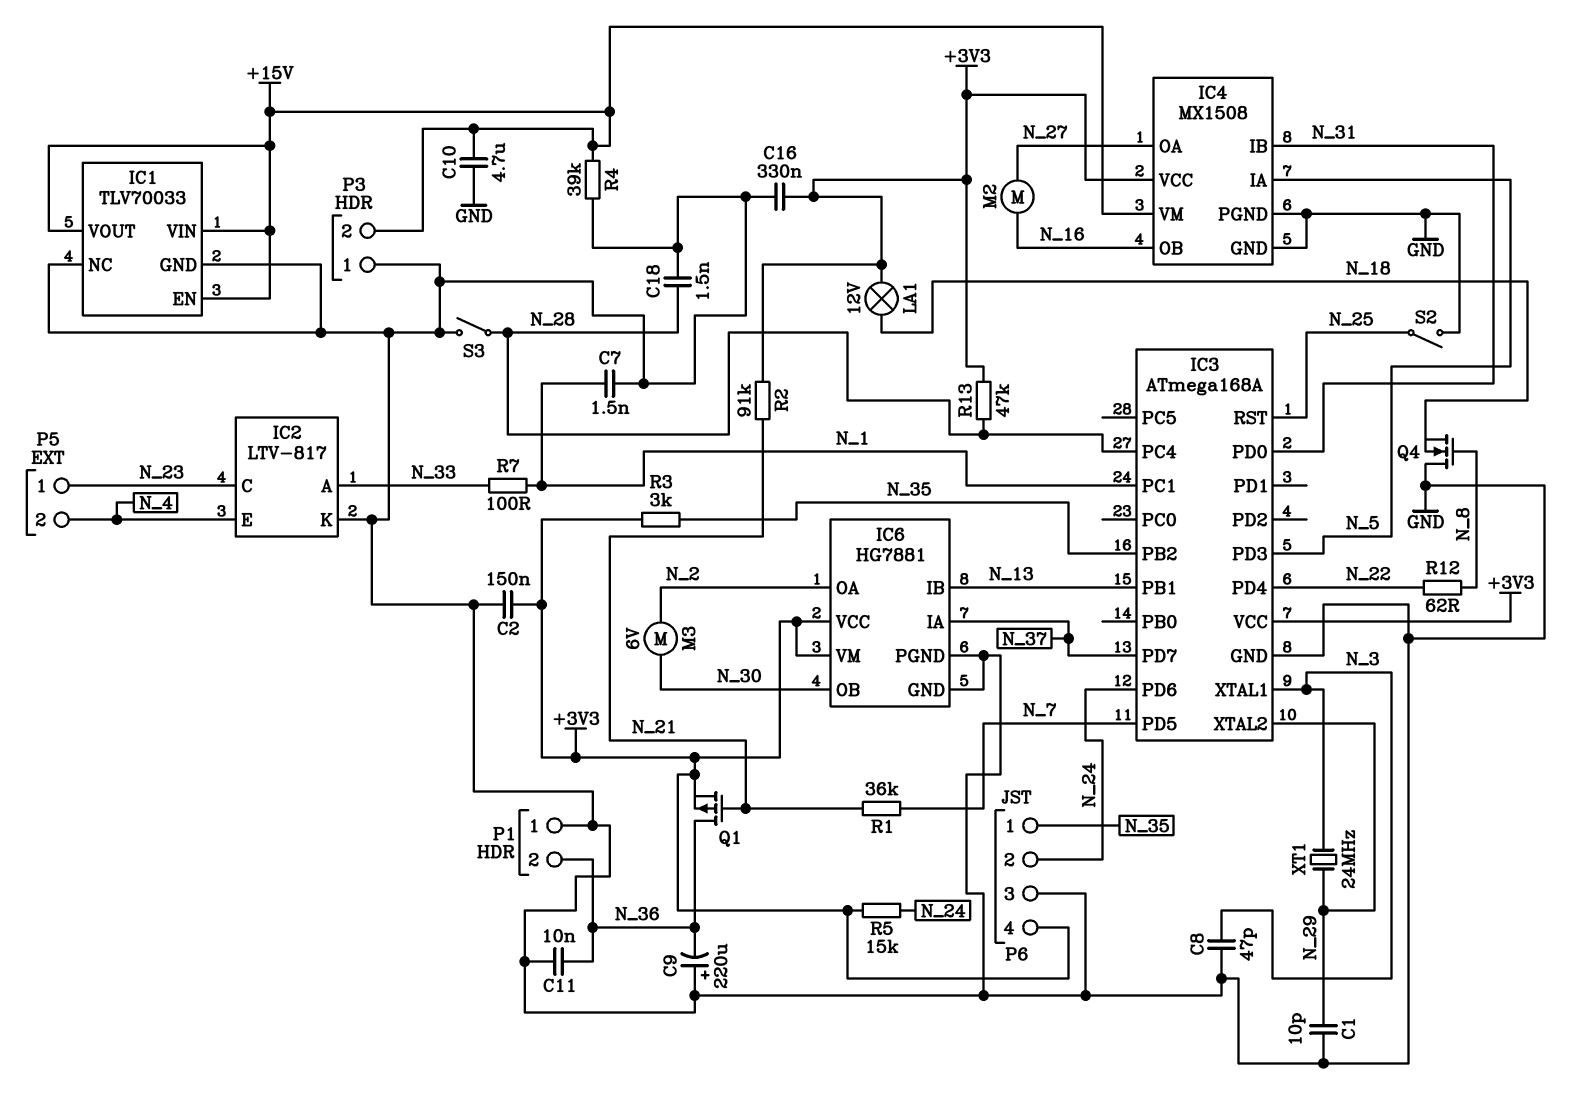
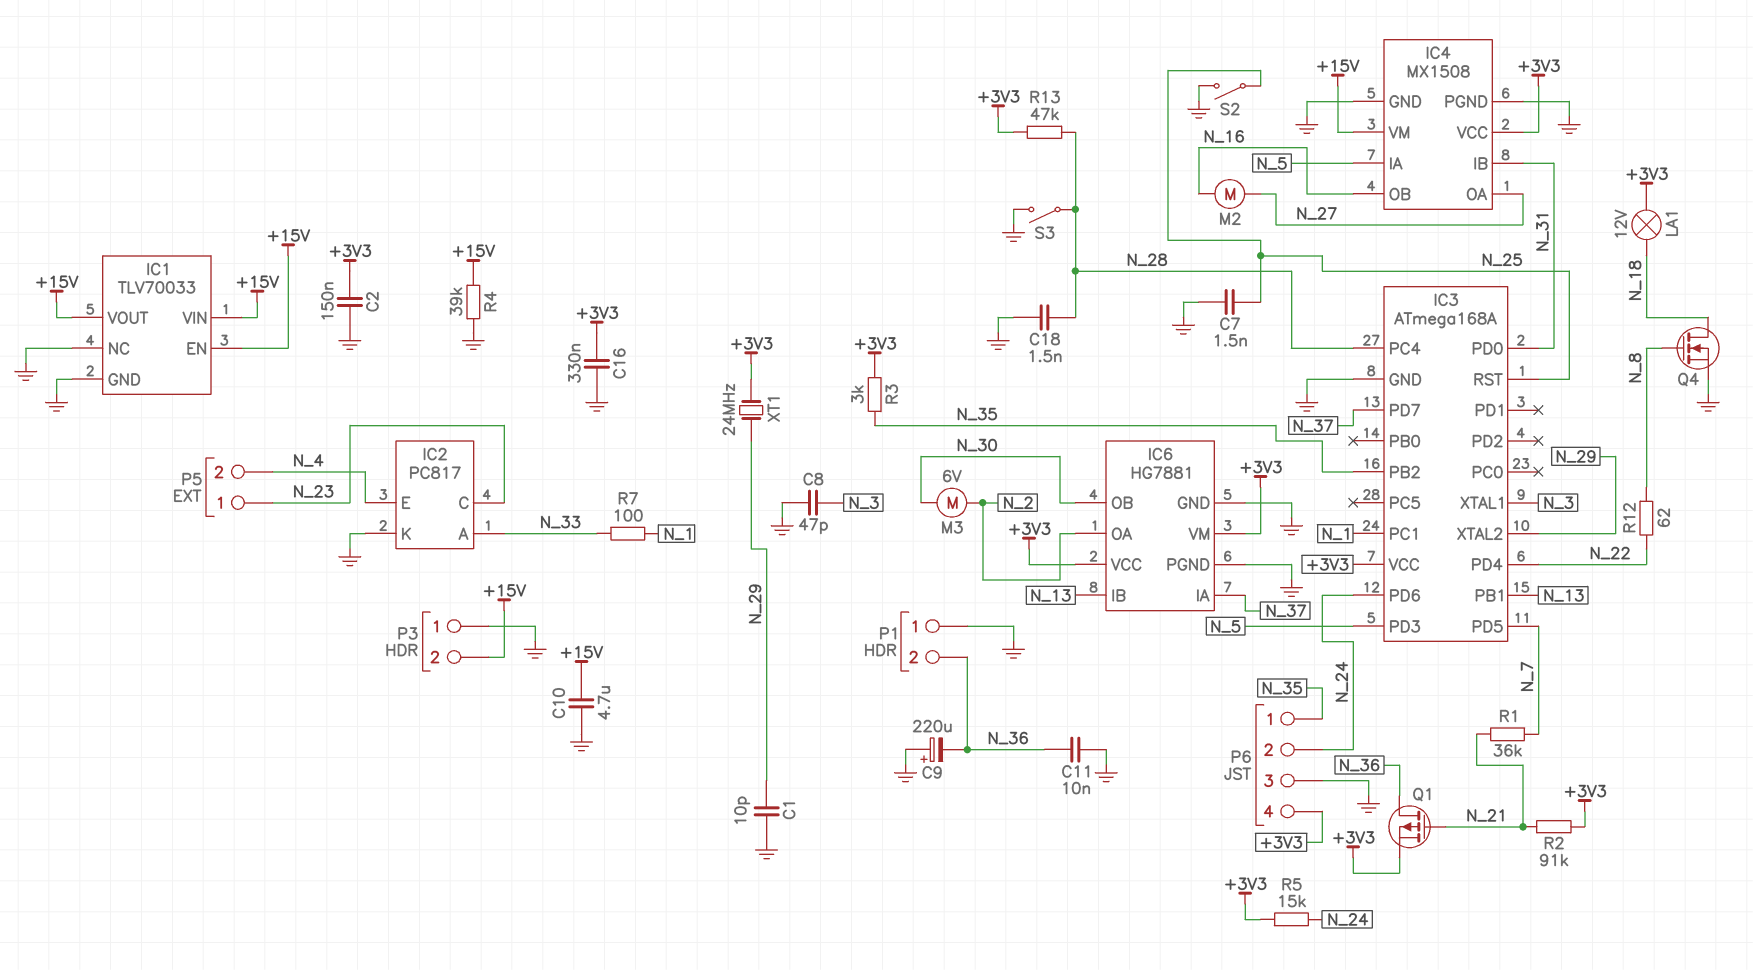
C7: 1.5nF (GND, N_1) -> 1.5nF (GND, N_25)
IC2: LTV-817 -> PC817
Q4: NMOS (G N_8, D GND, S N_18) -> NMOS (G N_8, D N_18, S GND)
XT1: 24MHz (N_3, N_29) -> 24MHz (+3V3, N_29)

